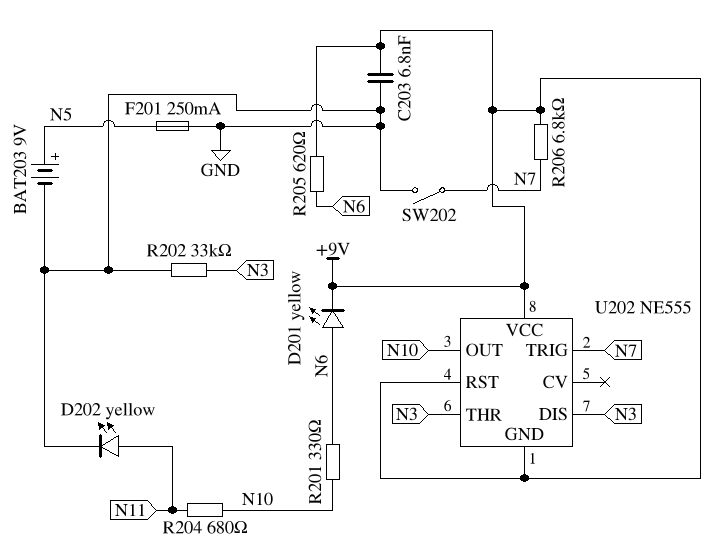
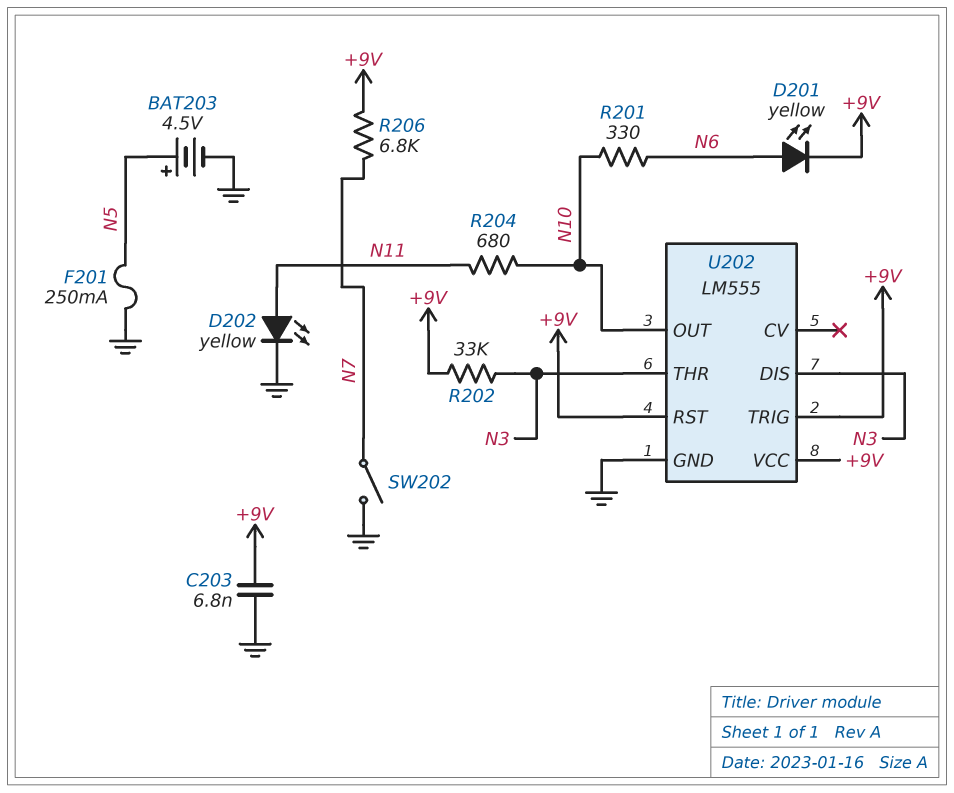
BAT203: 9V (plus N5, minus GND) -> 4.5V (plus N5, minus GND)
R202: 33k (GND, N3) -> 33k (+9V, N3)
R205: 620 (+9V, N6) -> none
U202: NE555 -> LM555
U202 pin GND: +9V -> GND
U202 pin TRIG: N7 -> +9V

